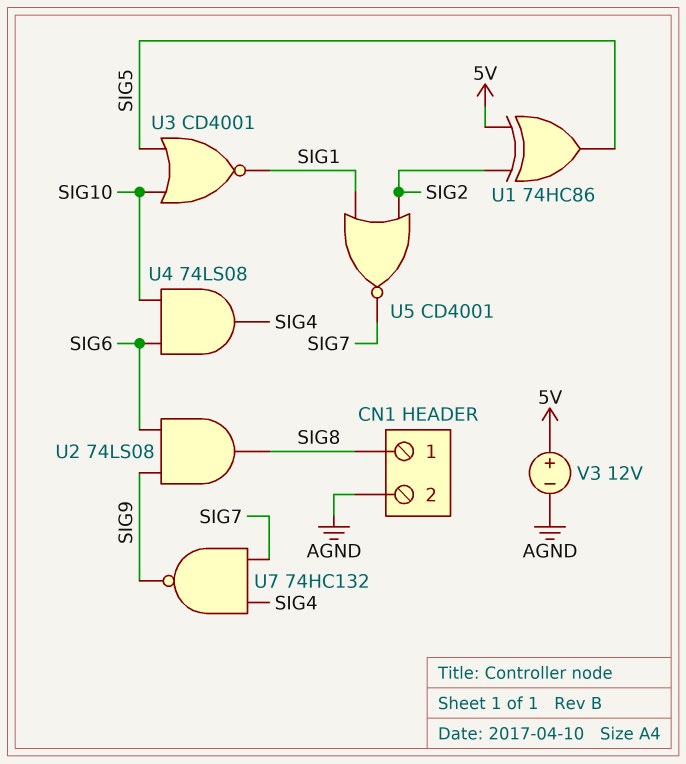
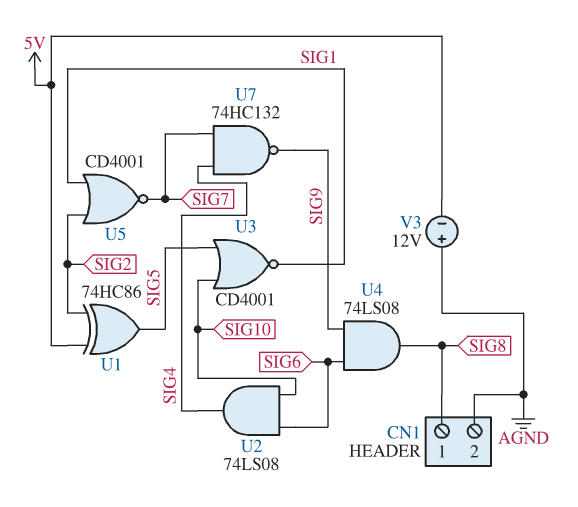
U2: AND 74LS08 (in SIG6, in SIG9, out SIG8) -> AND 74LS08 (in SIG6, in SIG10, out SIG4)
U4: AND 74LS08 (in SIG6, in SIG10, out SIG4) -> AND 74LS08 (in SIG6, in SIG9, out SIG8)
V3: 12V (plus 5V, minus AGND) -> 12V (plus AGND, minus 5V)

